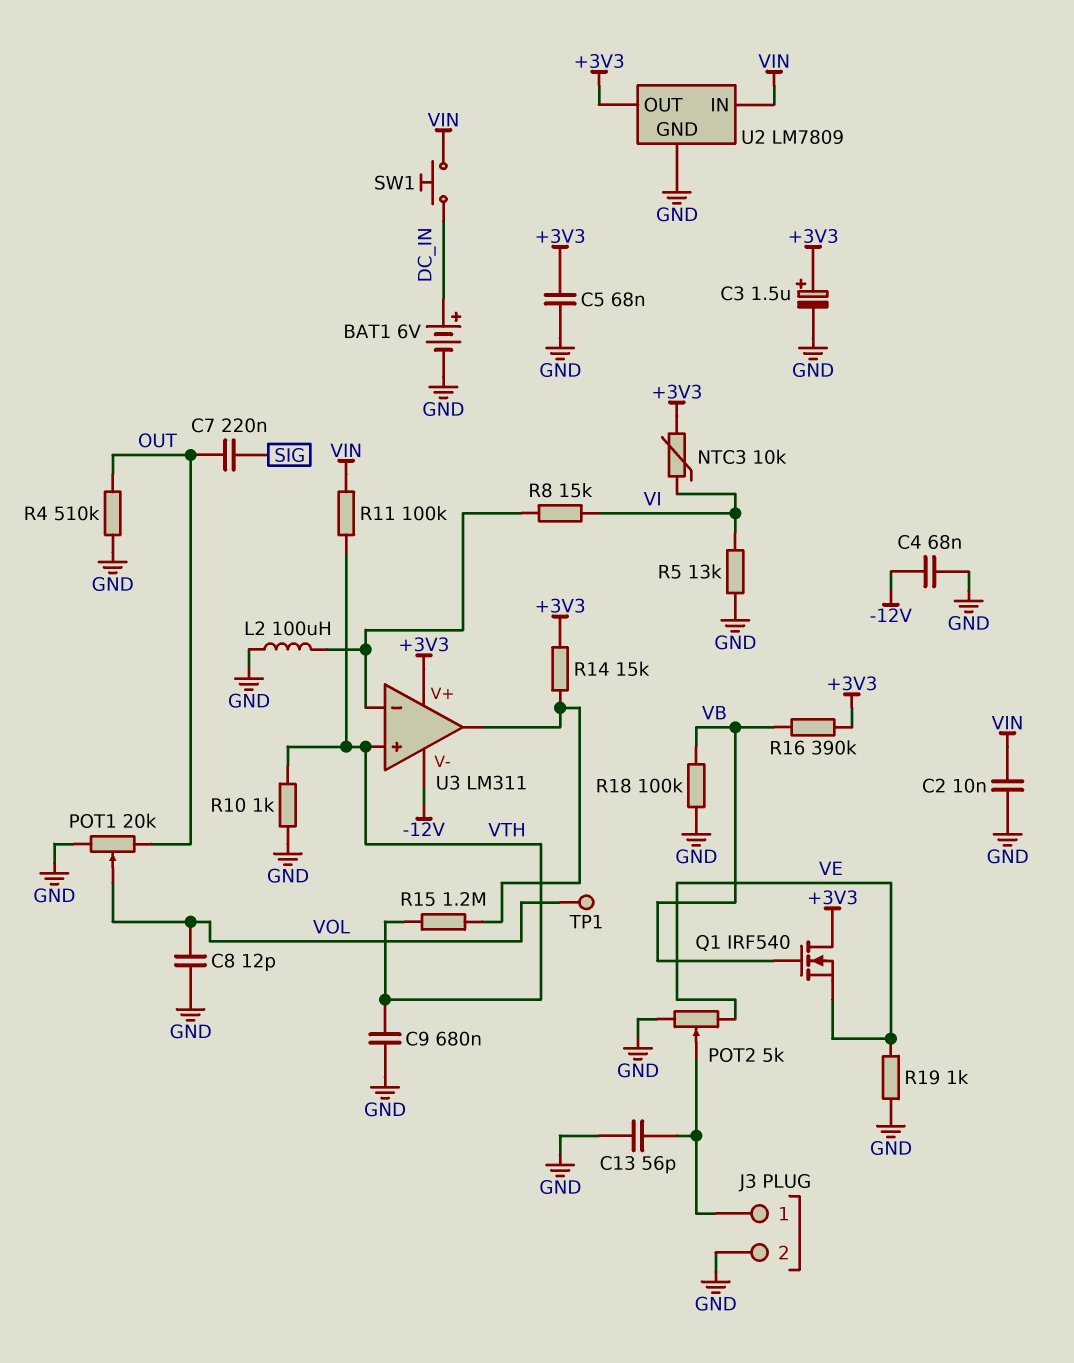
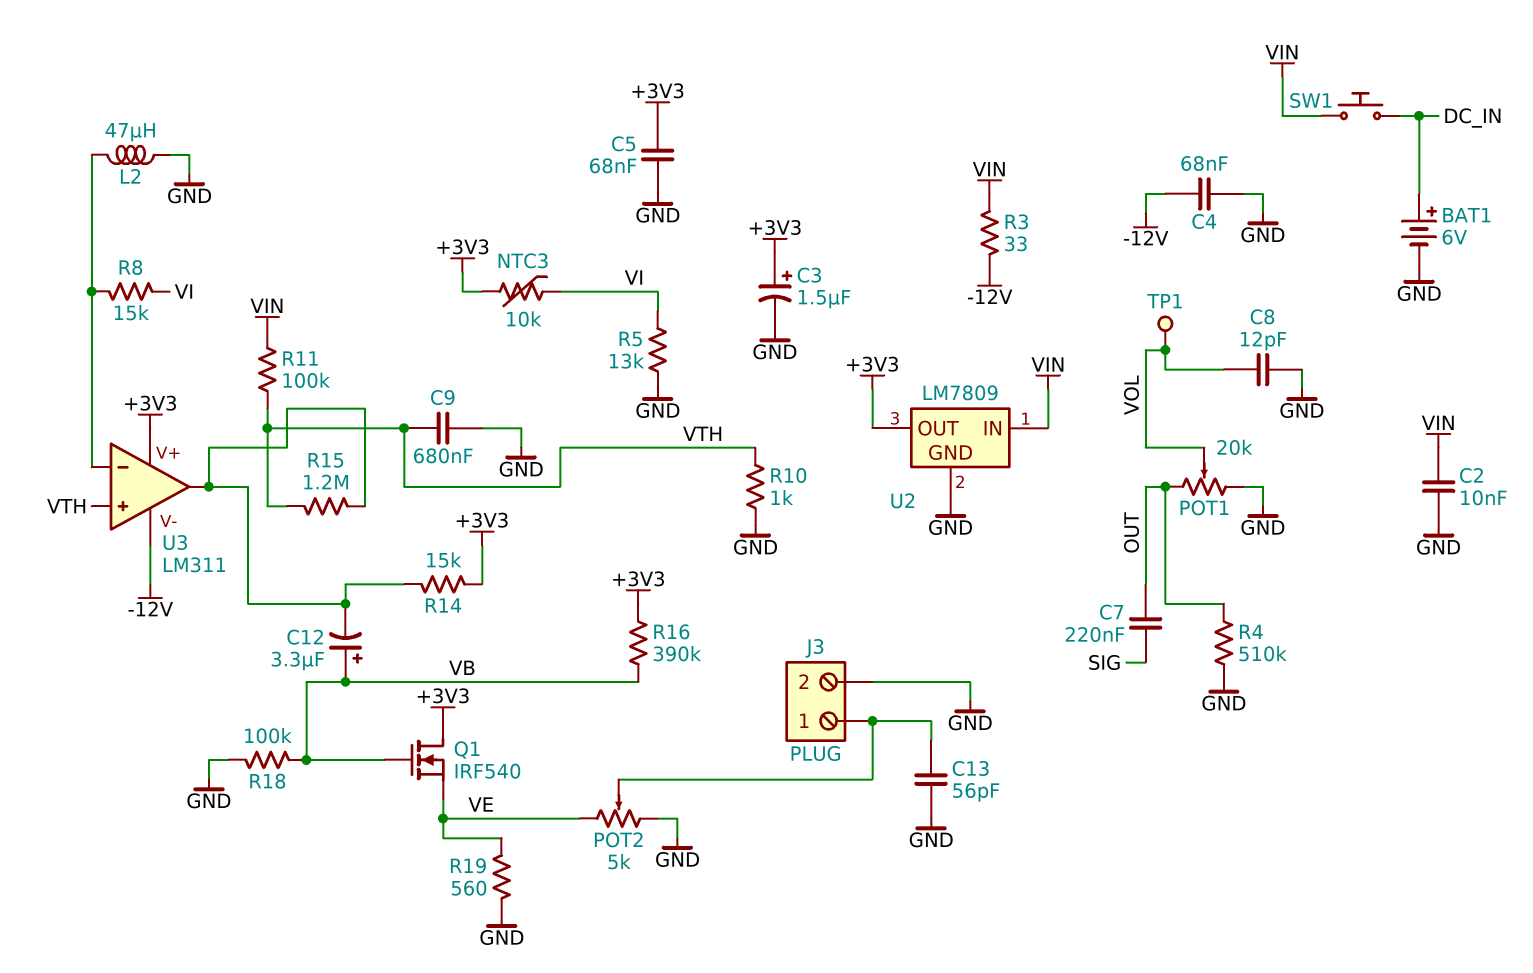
C12: none -> 3.3uF (plus VB, minus U3/out)
L2: 100uH (GND, U3/in-) -> 47uH (GND, U3/in-)
R3: none -> 33 (-12V, VIN)
R19: 1k (GND, VE) -> 560 (GND, VE)

